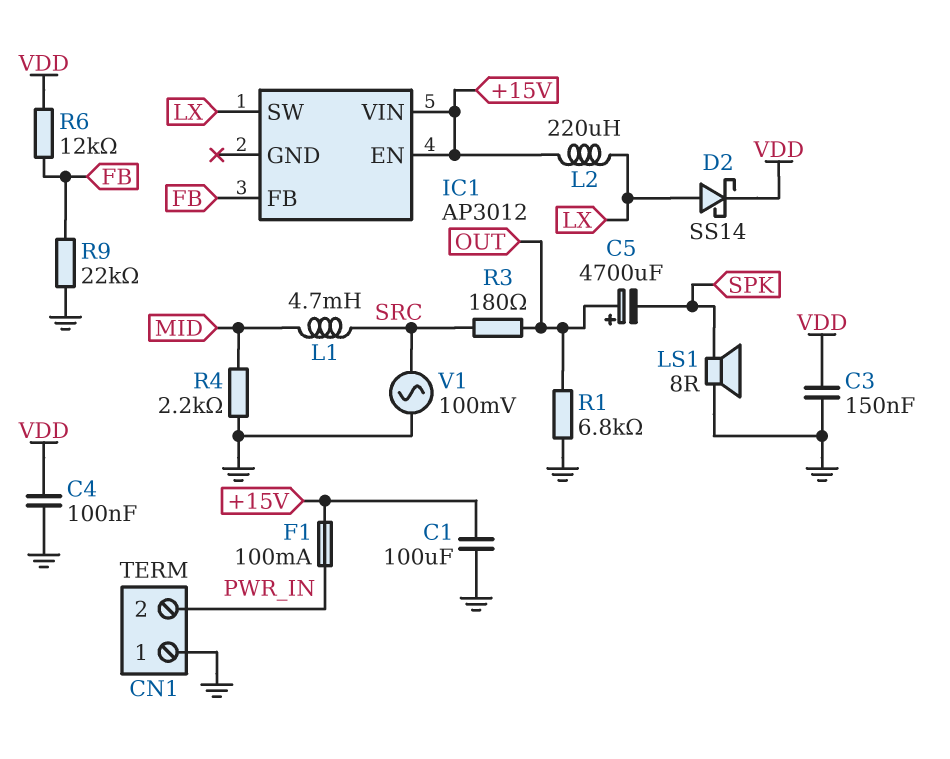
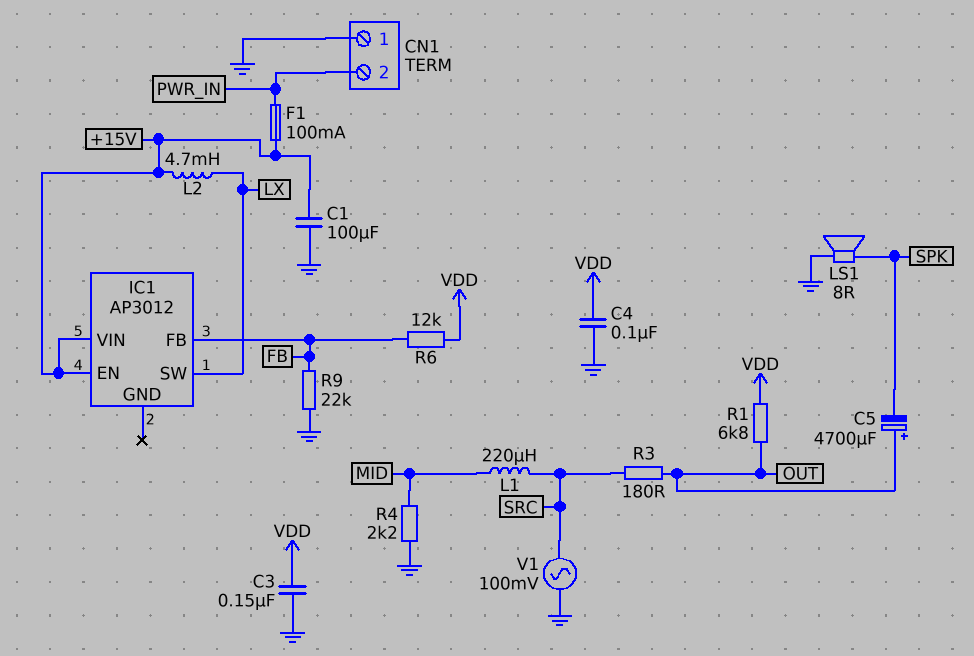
D2: schottky SS14 (A LX, K VDD) -> none
L1: 4.7mH (MID, SRC) -> 220uH (MID, SRC)
L2: 220uH (+15V, LX) -> 4.7mH (+15V, LX)
R1: 6.8k (GND, OUT) -> 6.8k (OUT, VDD)

